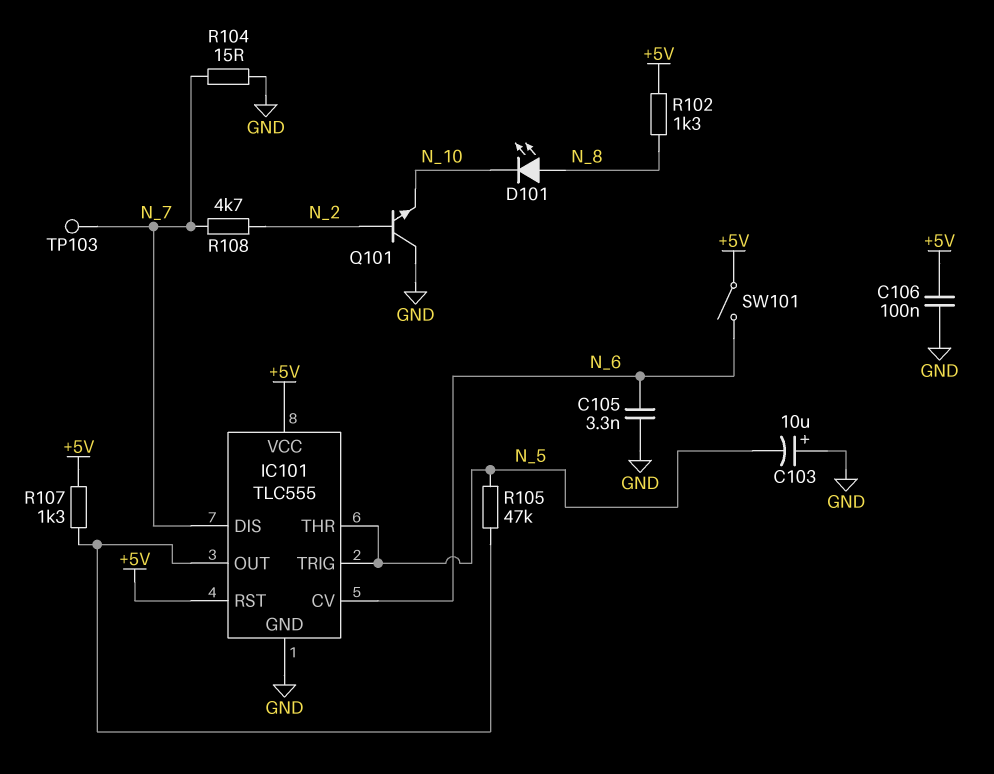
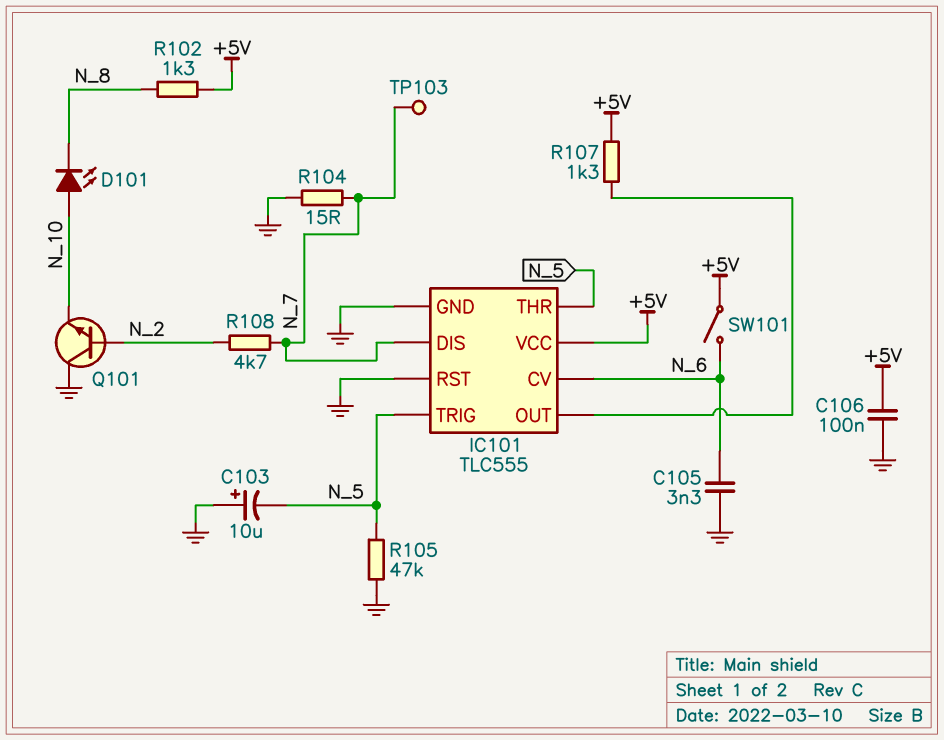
D101: LED (A N_8, K N_10) -> LED (A N_10, K N_8)
IC101 pin RST: +5V -> GND
R105: 47k (IC101/OUT, N_5) -> 47k (GND, N_5)

